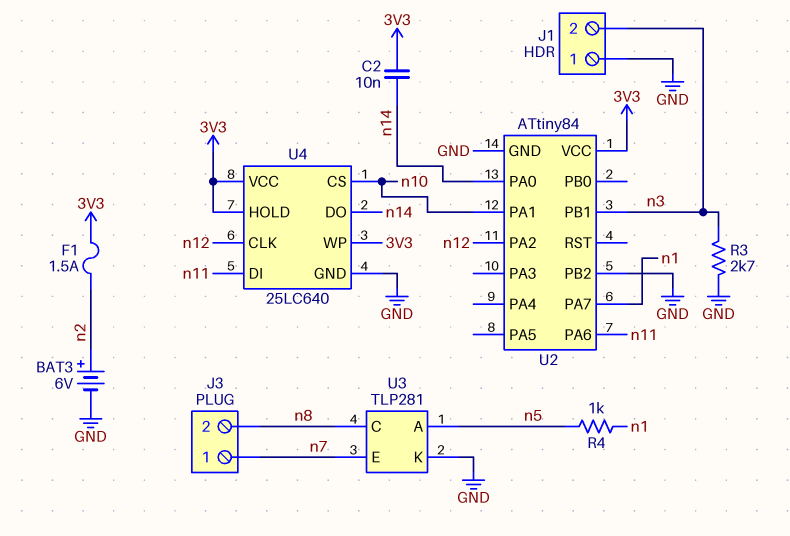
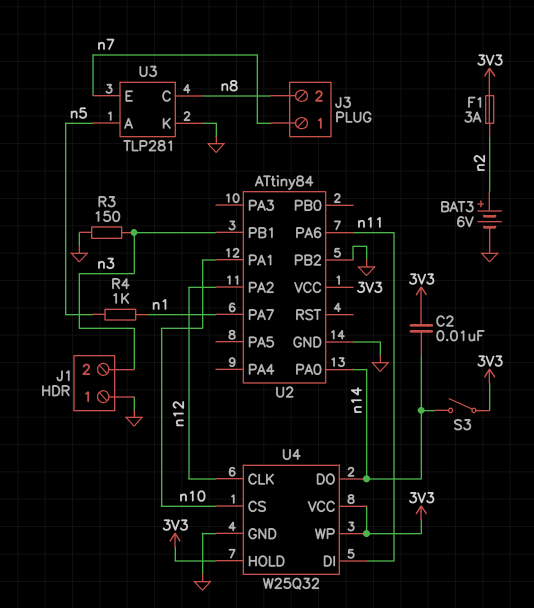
F1: 1.5A (3V3, n2) -> 3A (3V3, n2)
R3: 2.7k (GND, n3) -> 150 (GND, n3)
S3: none -> switch (3V3, n14)
U4: 25LC640 -> W25Q32

